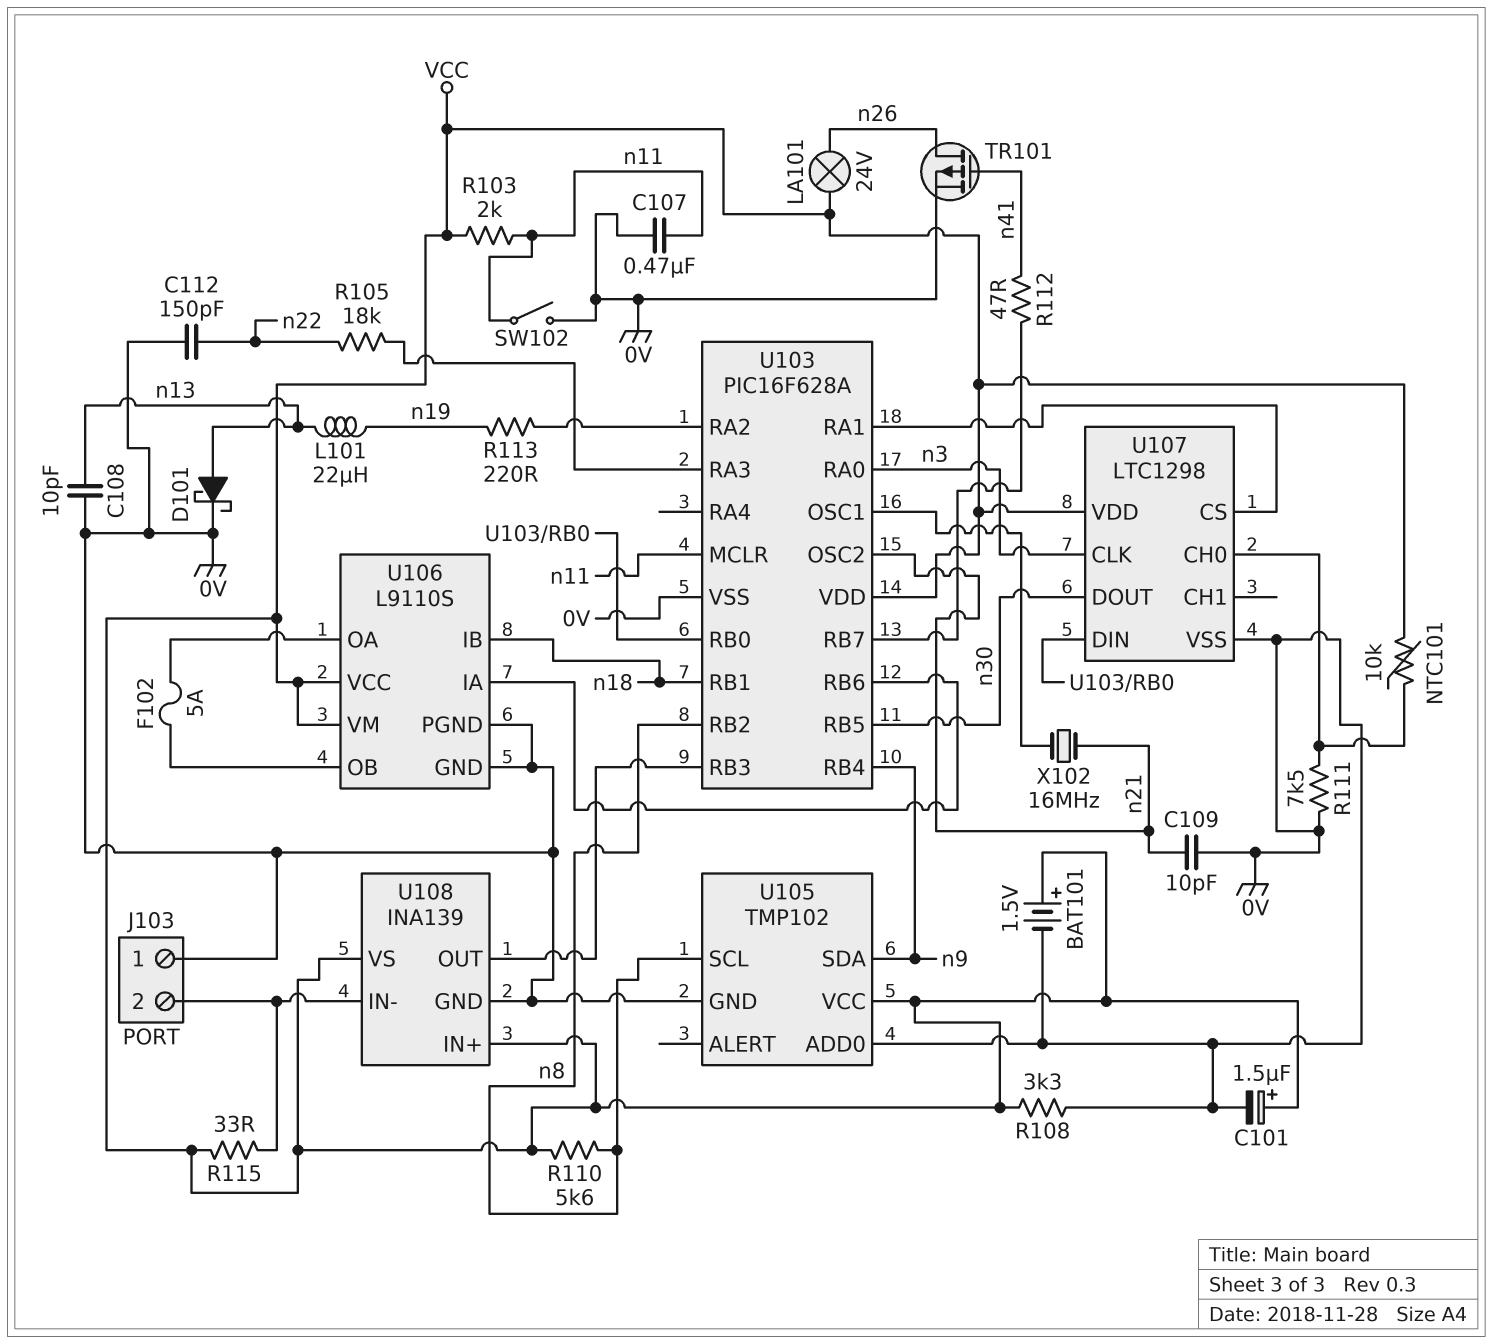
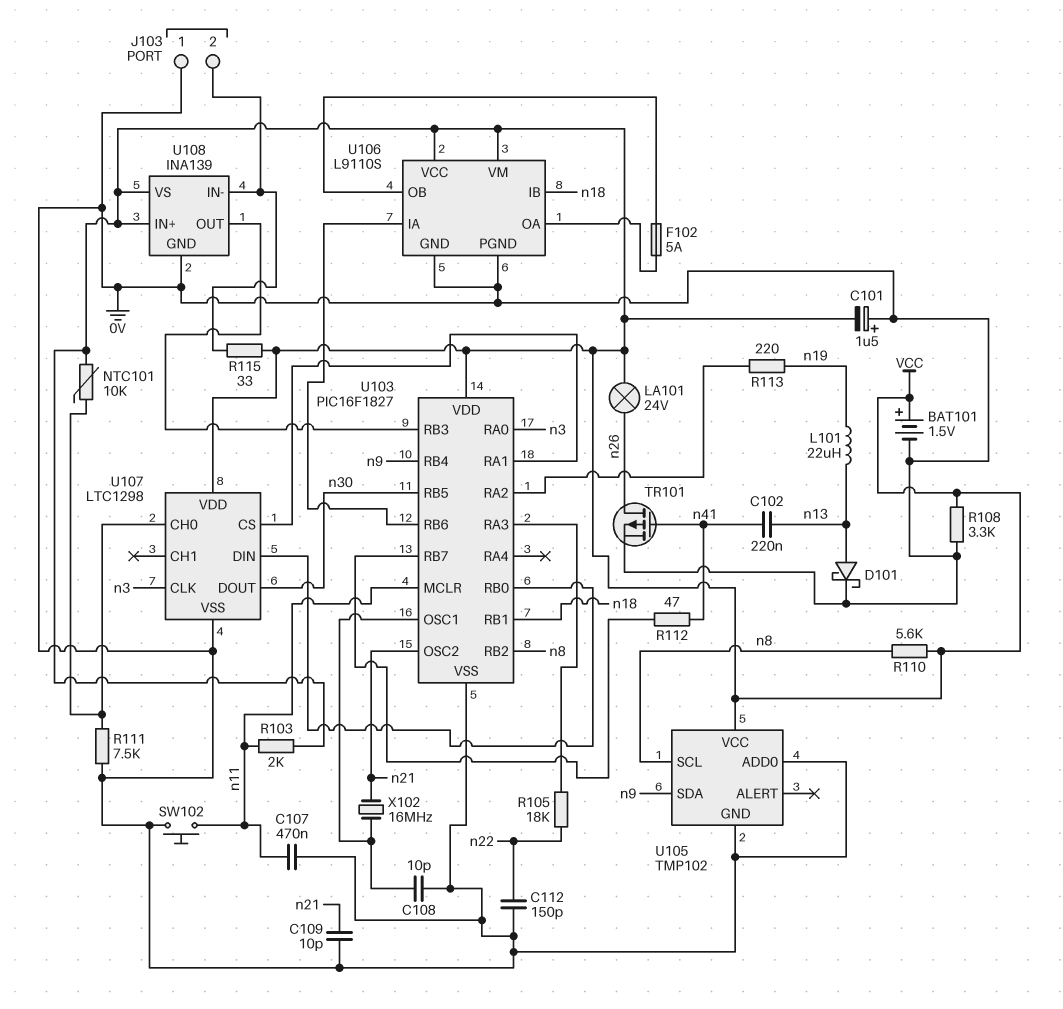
C101: 1.5uF (plus VCC, minus 0V) -> 1.5uF (plus 0V, minus VCC)
C102: none -> 220nF (n13, n41)
C108: 10pF (0V, n13) -> 10pF (0V, U103/OSC1)
SW102: switch (0V, n11) -> button (0V, n11)
U103: PIC16F628A -> PIC16F1827

